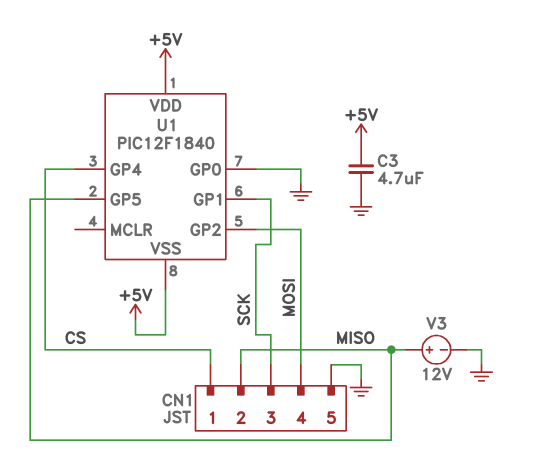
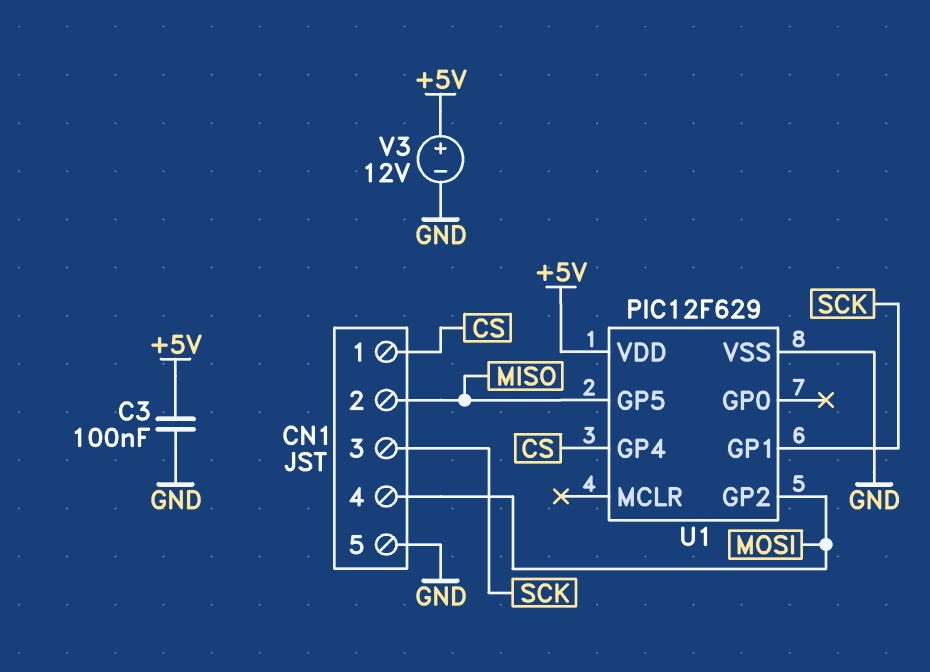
C3: 4.7uF (+5V, GND) -> 100nF (+5V, GND)
U1: PIC12F1840 -> PIC12F629
U1 pin GP0: GND -> none
U1 pin VSS: +5V -> GND
V3: 12V (plus MISO, minus GND) -> 12V (plus +5V, minus GND)

